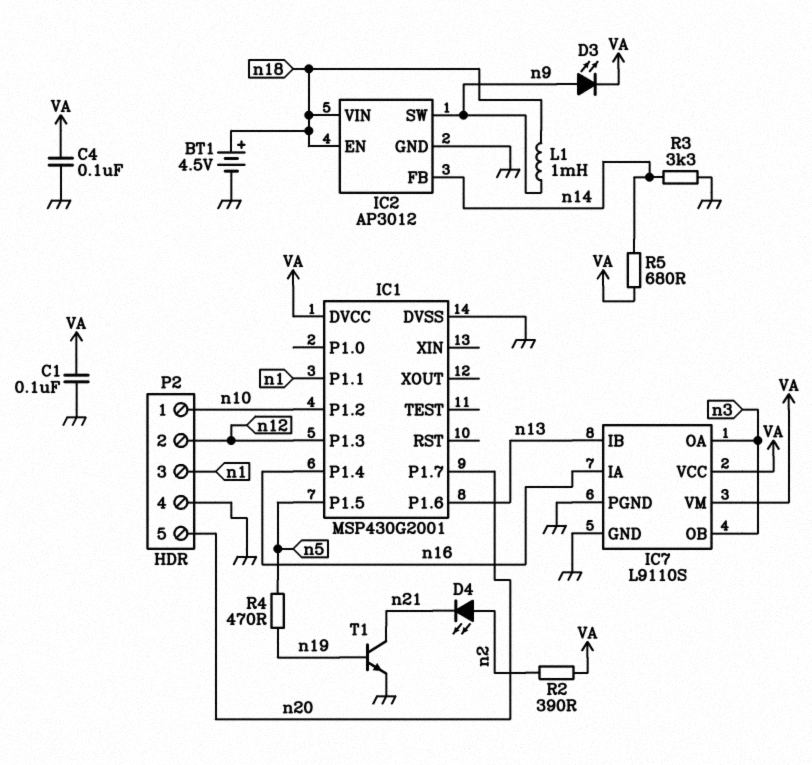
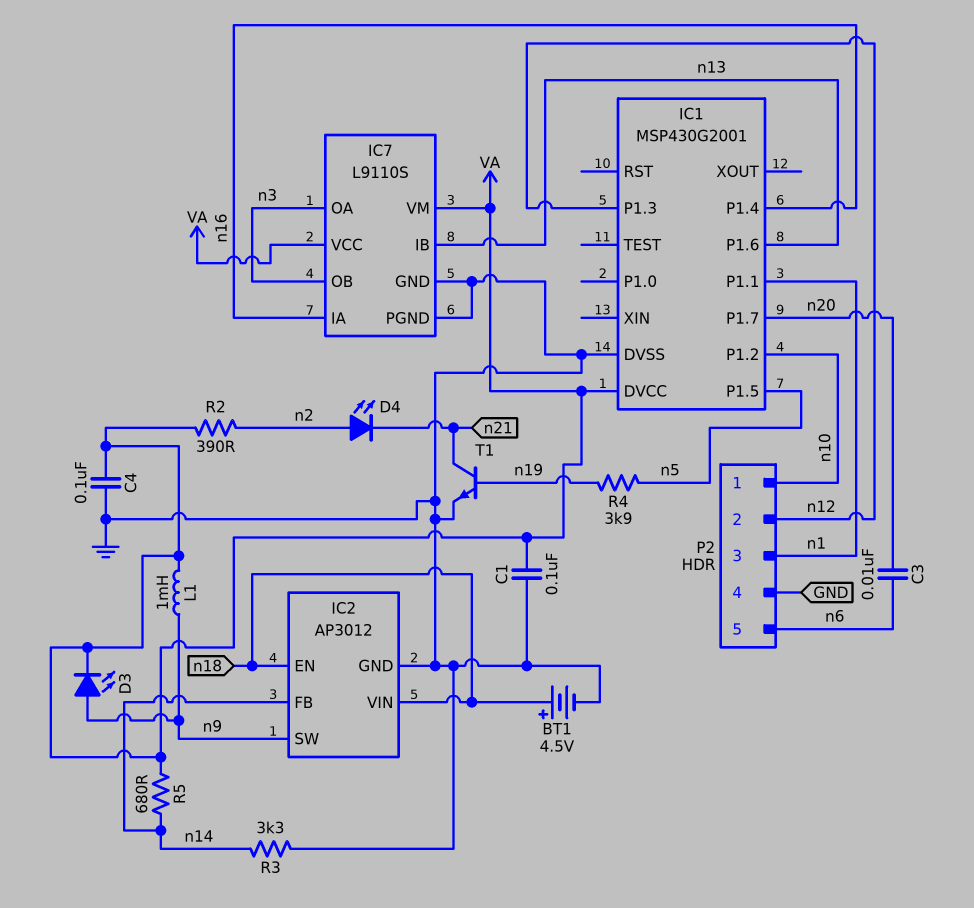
C3: none -> 10nF (n6, n20)
L1: 1mH (n9, n18) -> 1mH (VA, n9)
P2 pin 5: n20 -> n6
R4: 470 (n5, n19) -> 3.9k (n5, n19)

